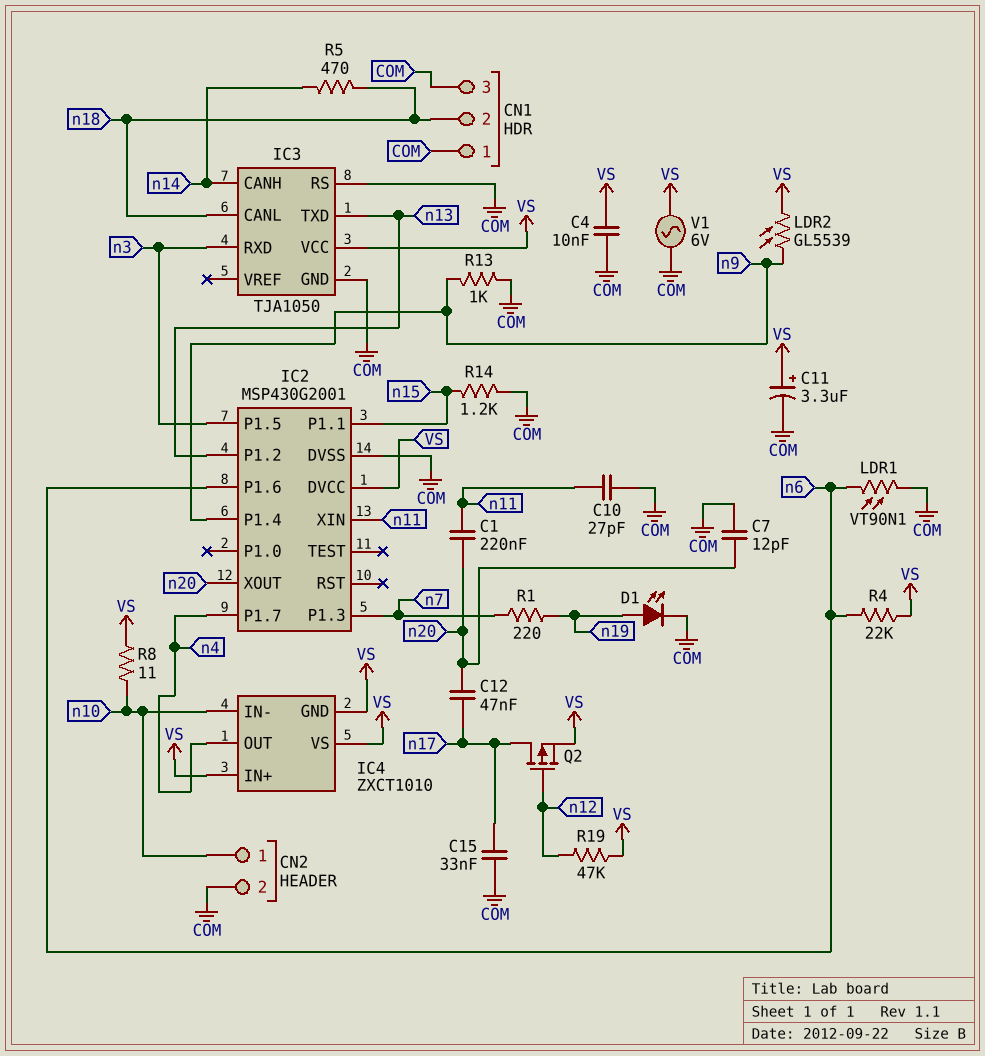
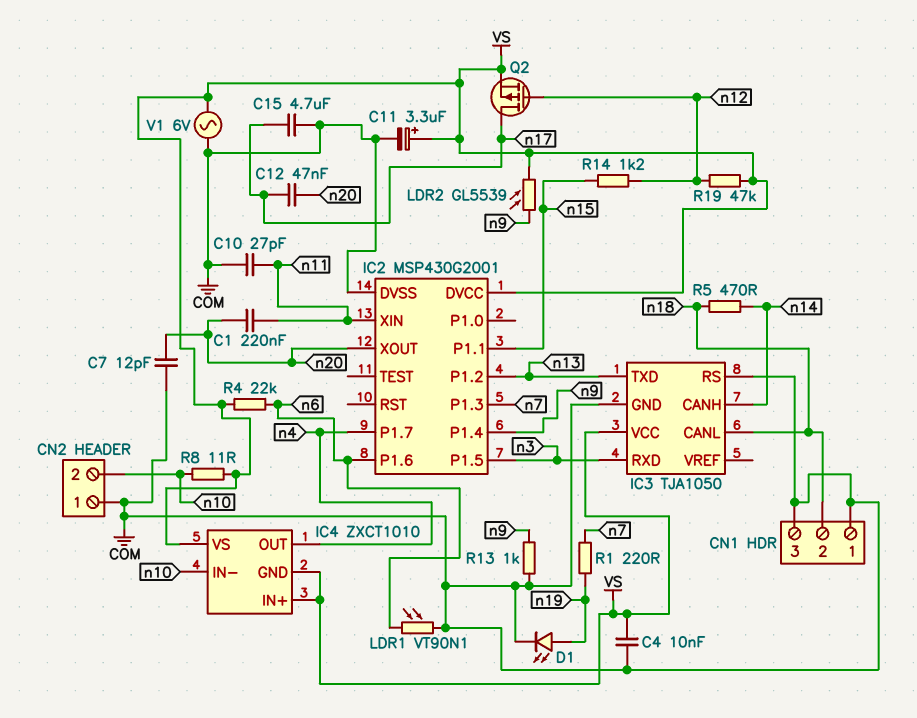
C15: 33nF (COM, n17) -> 4.7uF (COM, n17)
CN2 pin 1: n10 -> COM
CN2 pin 2: COM -> n10
R14: 1.2k (COM, n15) -> 1.2k (n12, n15)

